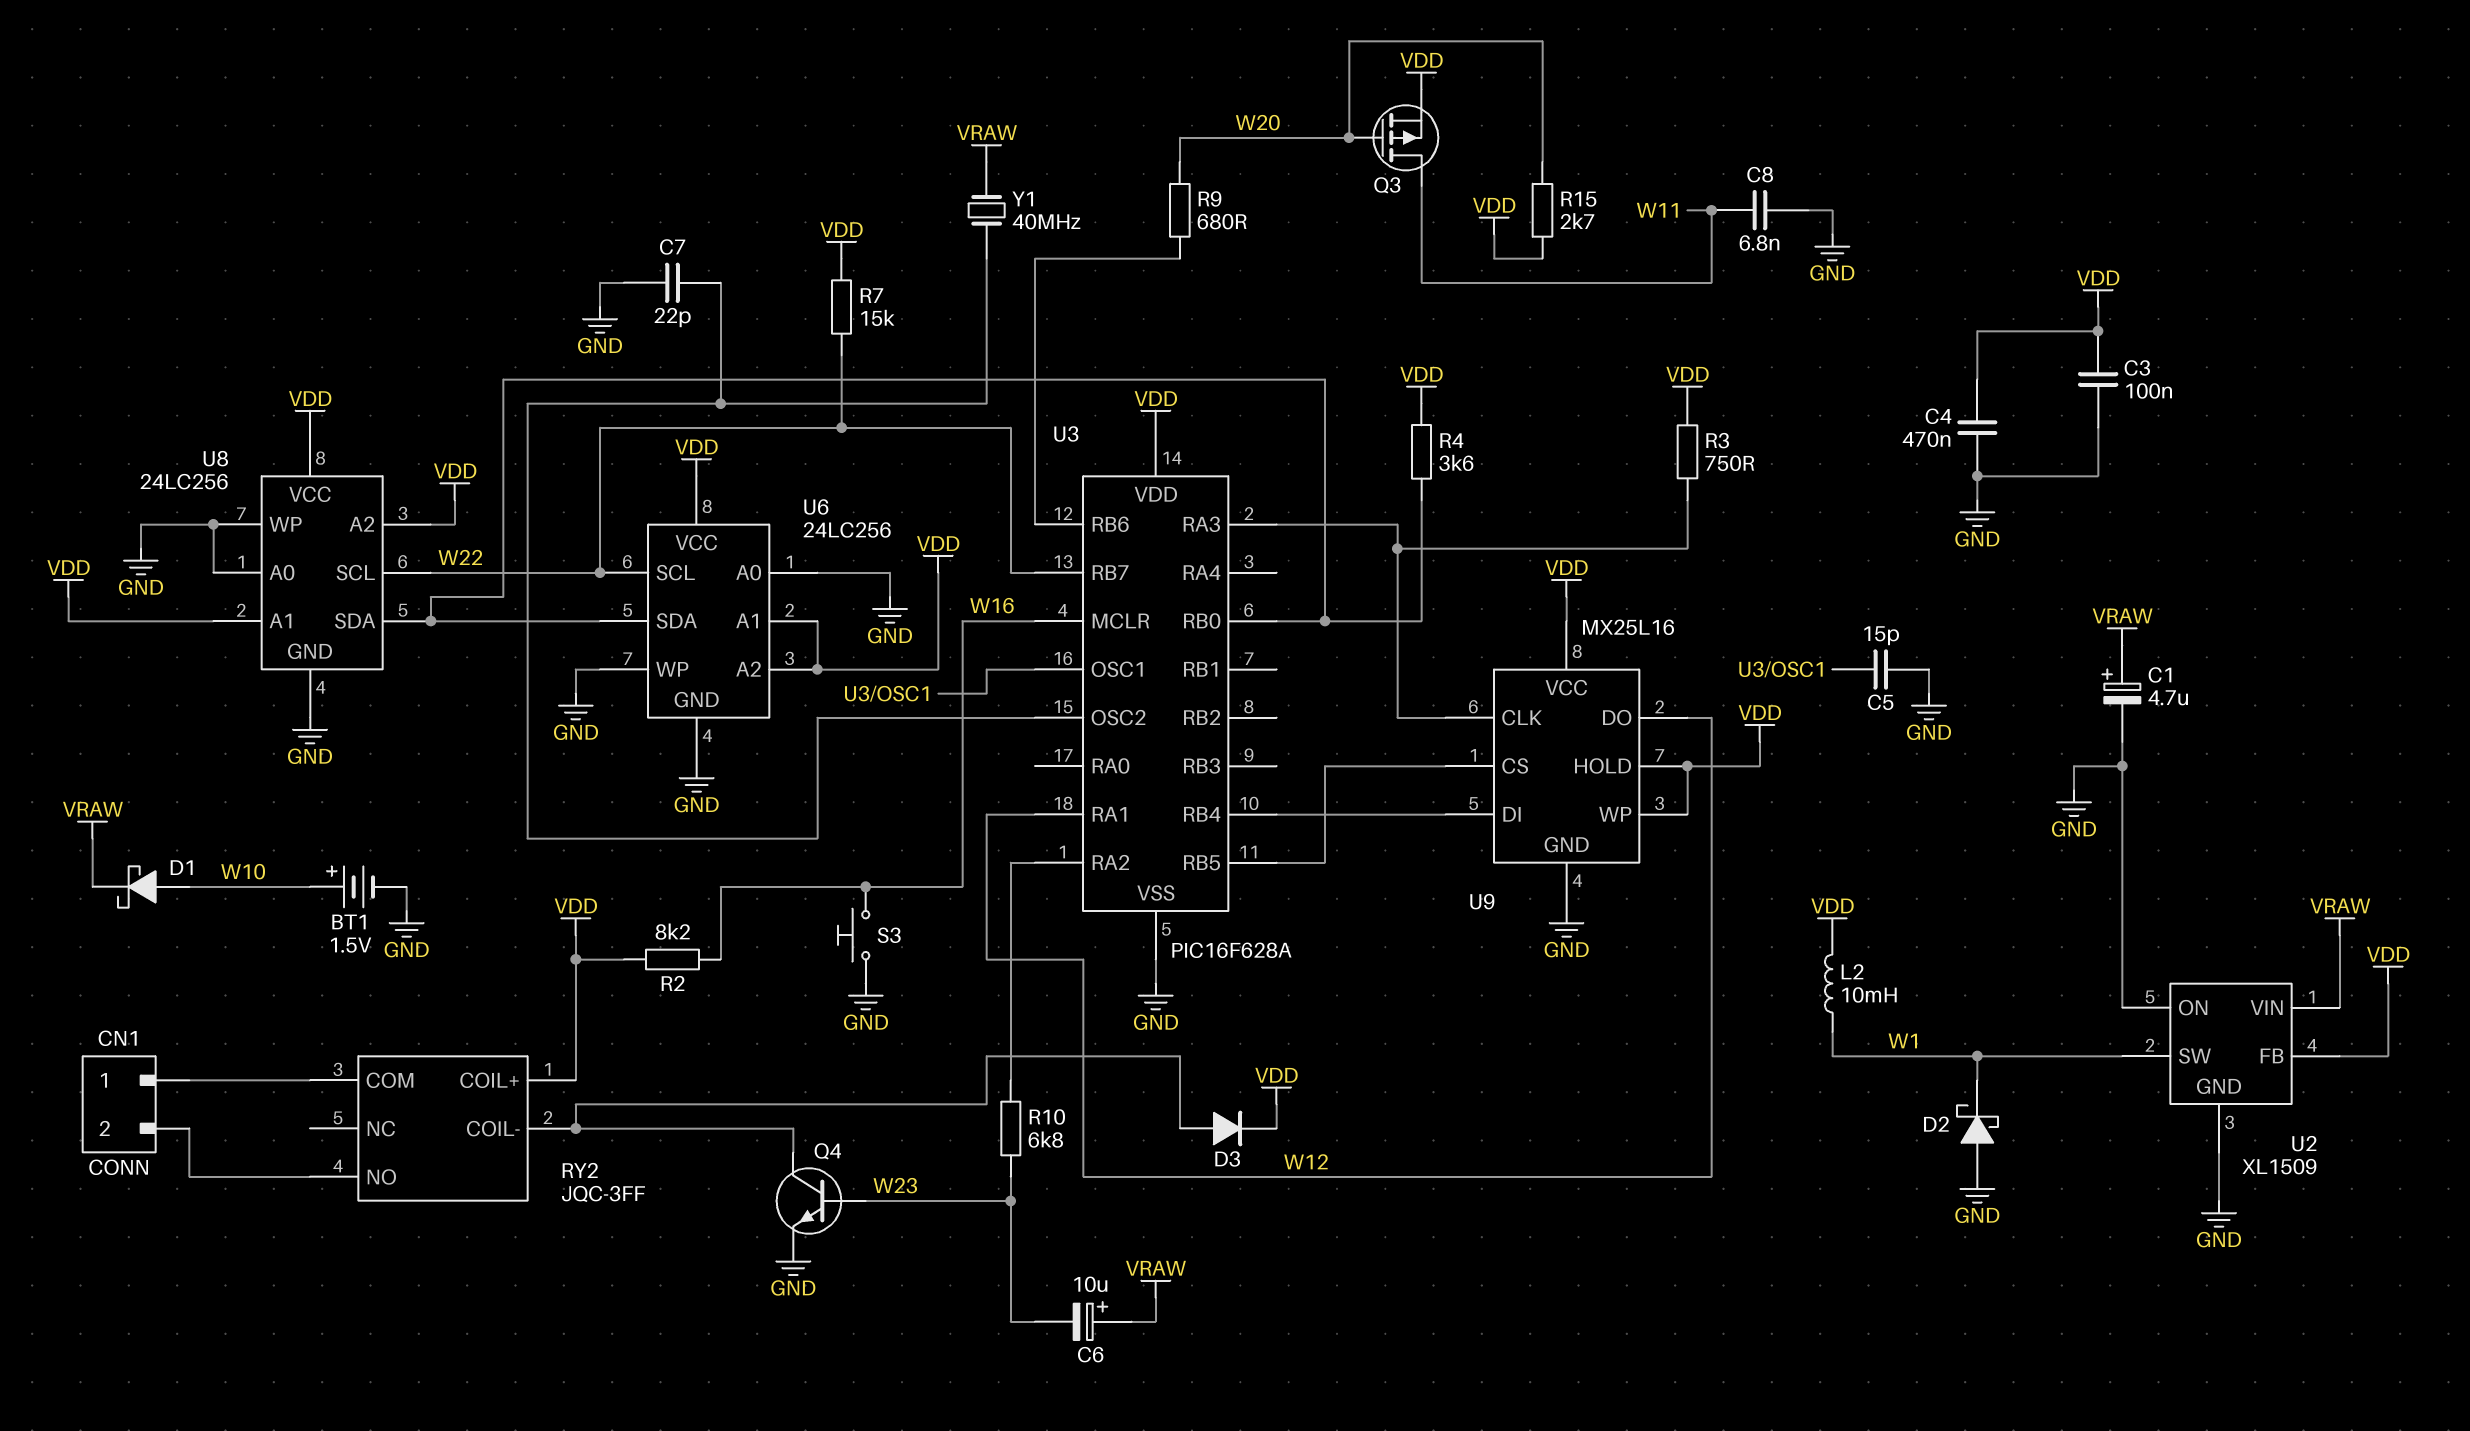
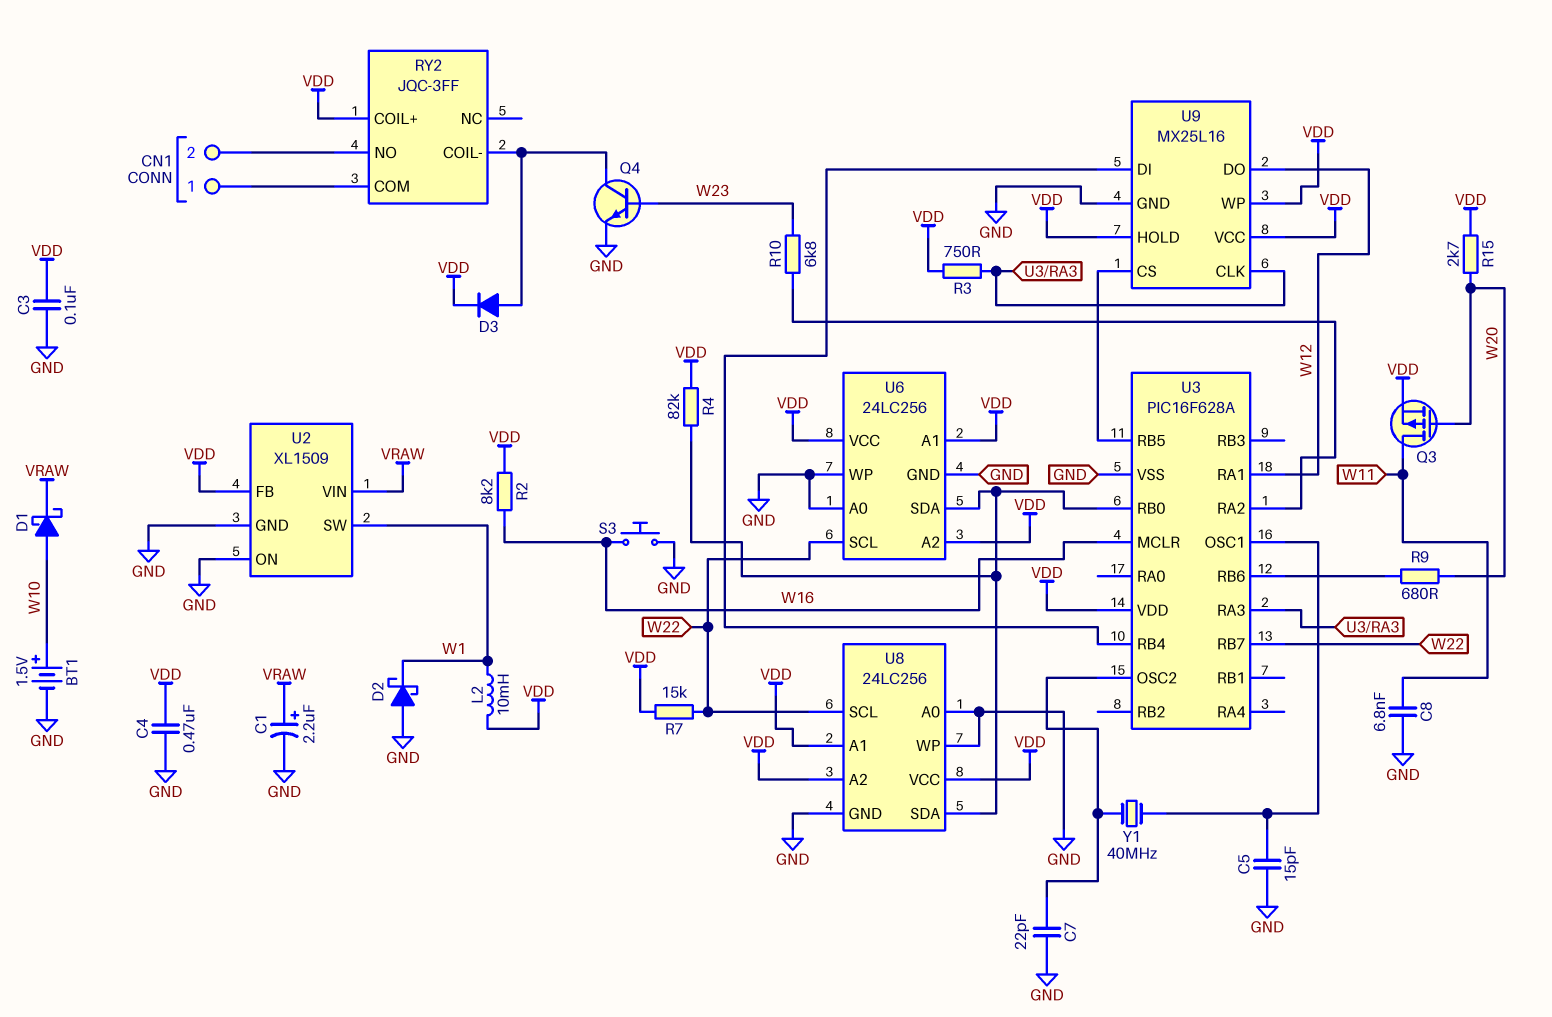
C1: 4.7uF (plus VRAW, minus GND) -> 2.2uF (plus VRAW, minus GND)
C6: 10uF (plus VRAW, minus W23) -> none
R4: 3.6k (U3/RB0, VDD) -> 82k (U3/RB0, VDD)
Y1: 40MHz (U3/OSC2, VRAW) -> 40MHz (U3/OSC1, U3/OSC2)

